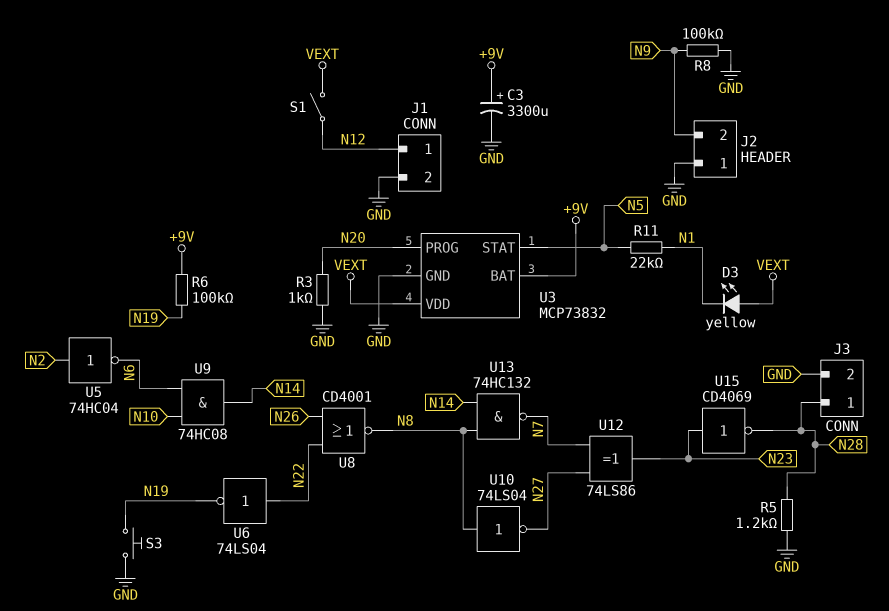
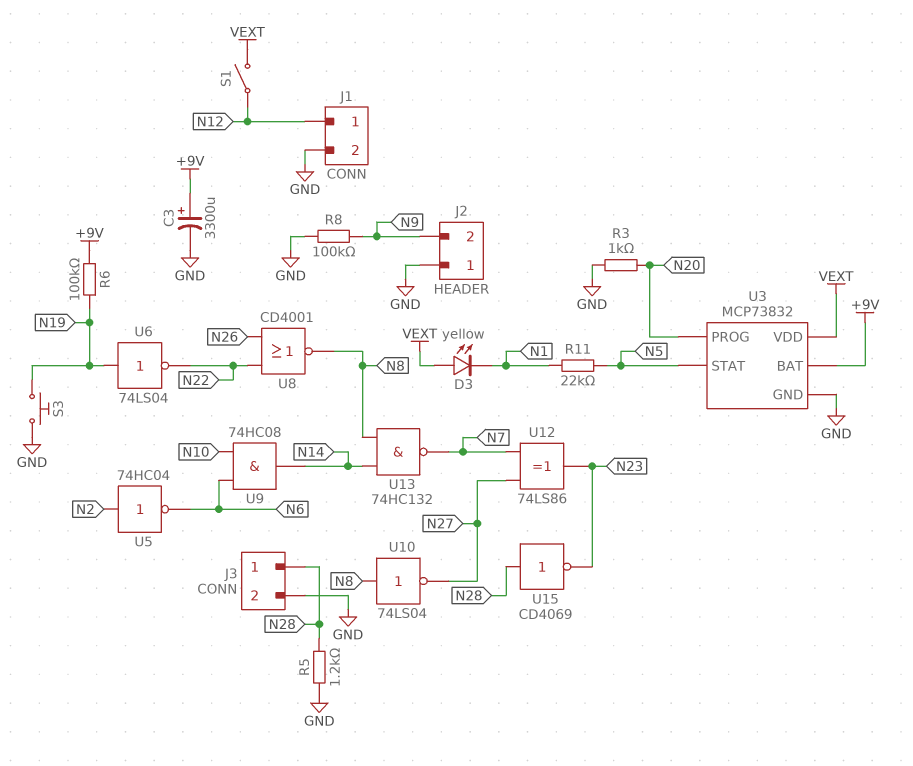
U6: NOT 74LS04 (in N22, out N19) -> NOT 74LS04 (in N19, out N22)
U15: NOT CD4069 (in N23, out N28) -> NOT CD4069 (in N28, out N23)

